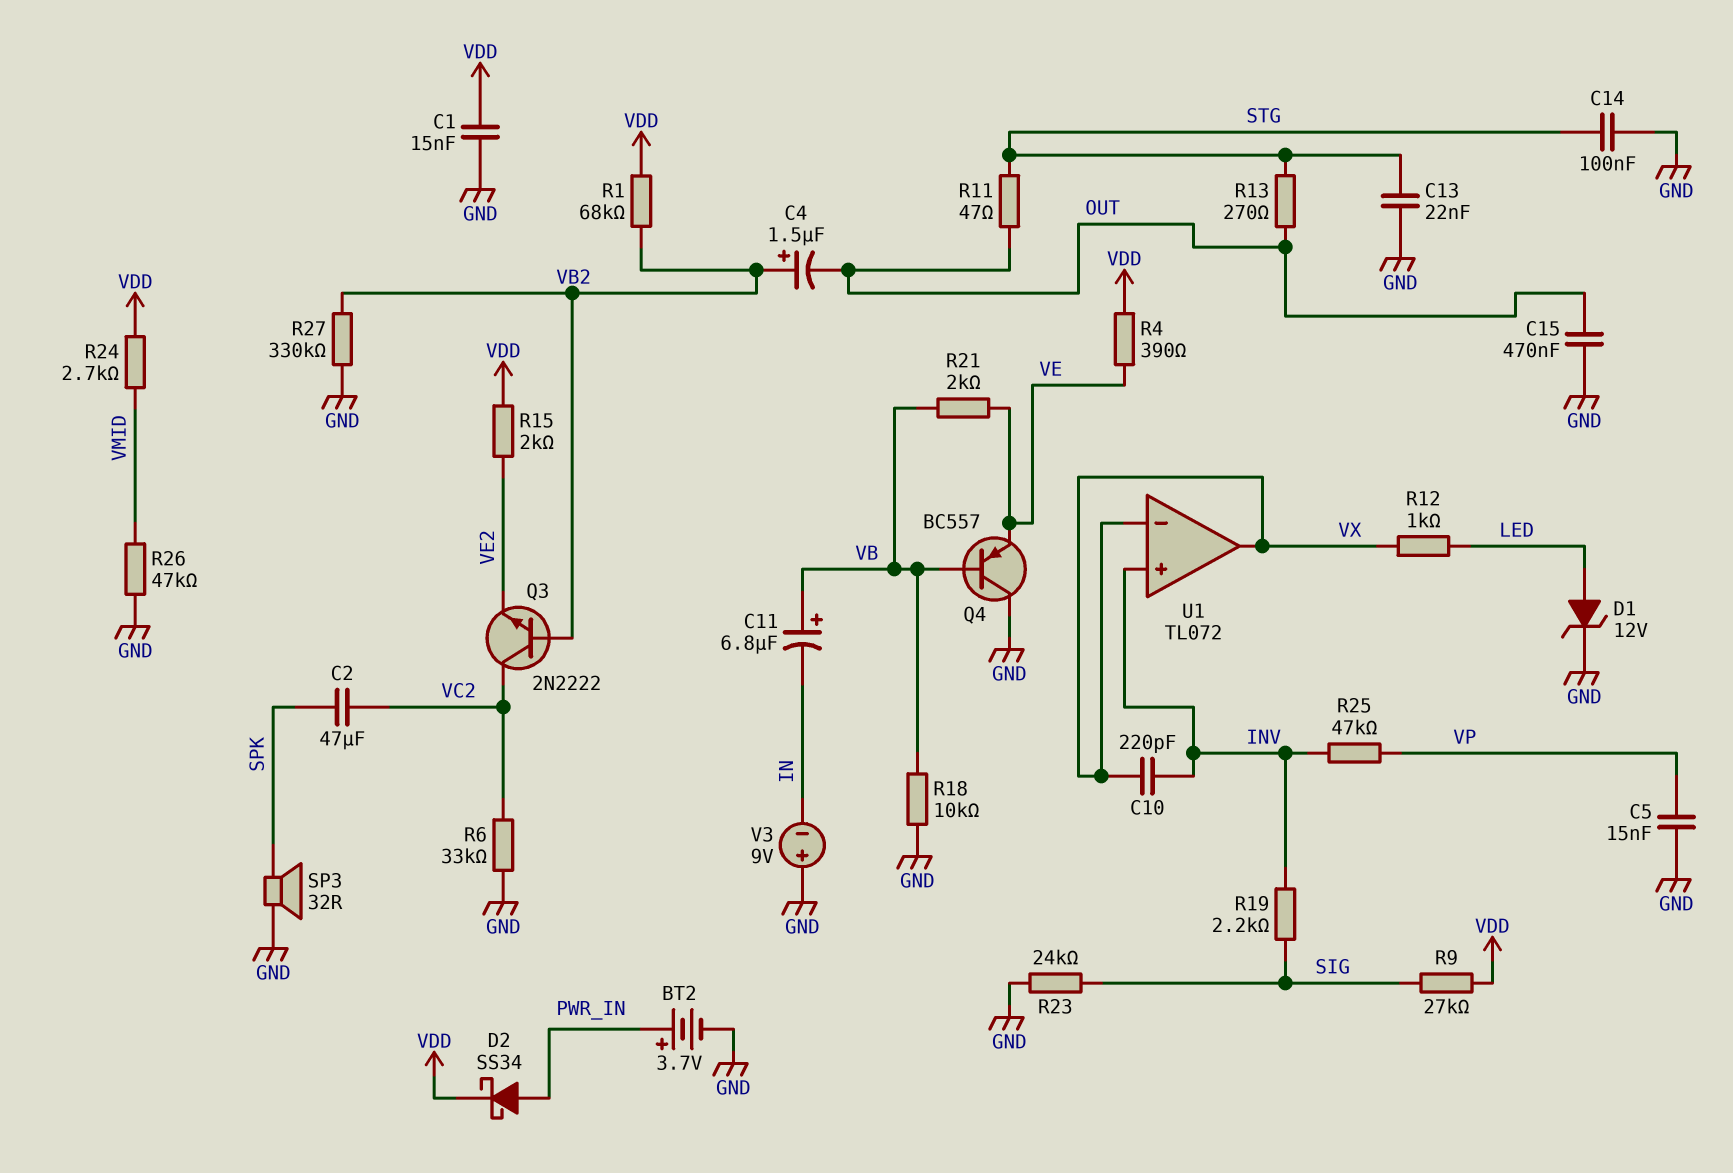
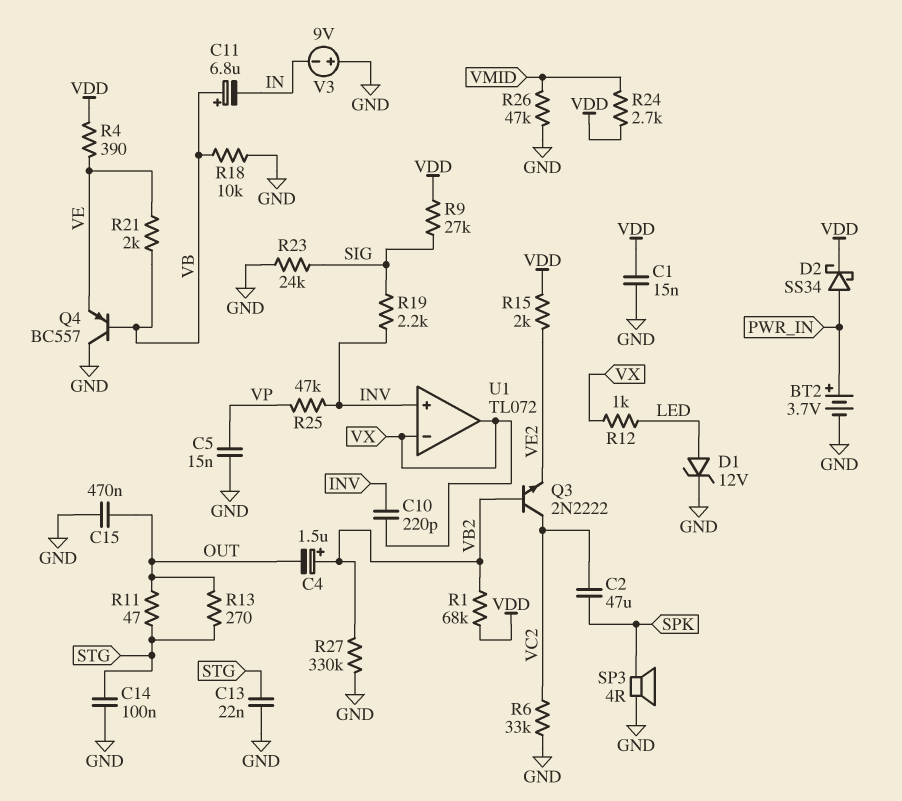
SP3: speaker 32R (GND, SPK) -> speaker 4R (GND, SPK)

